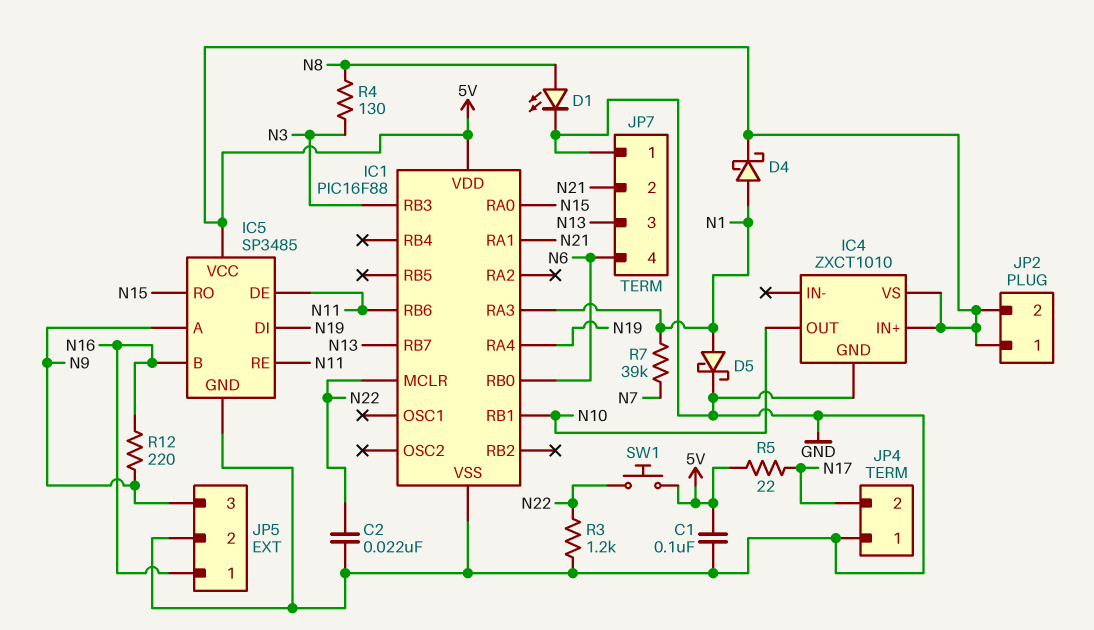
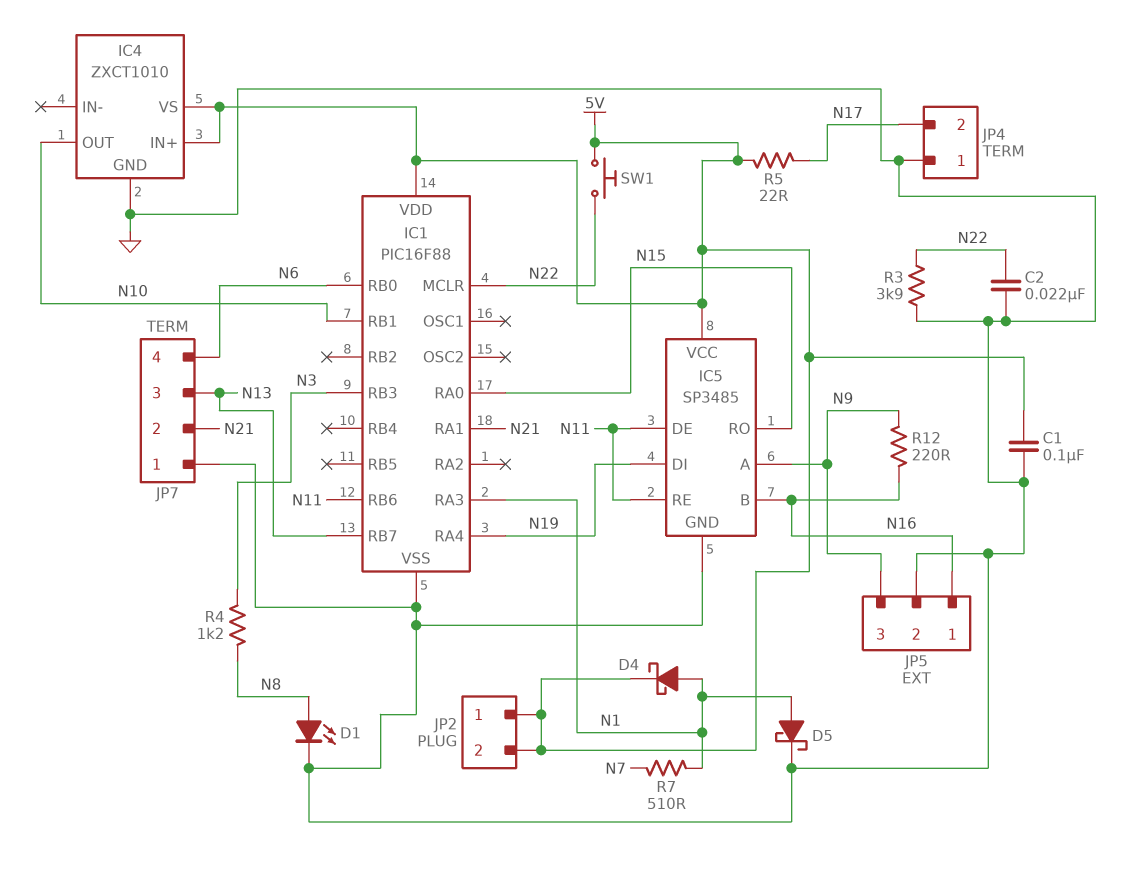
R3: 1.2k (GND, N22) -> 3.9k (GND, N22)
R4: 130 (N3, N8) -> 1.2k (N3, N8)
R7: 39k (N1, N7) -> 510 (N1, N7)

